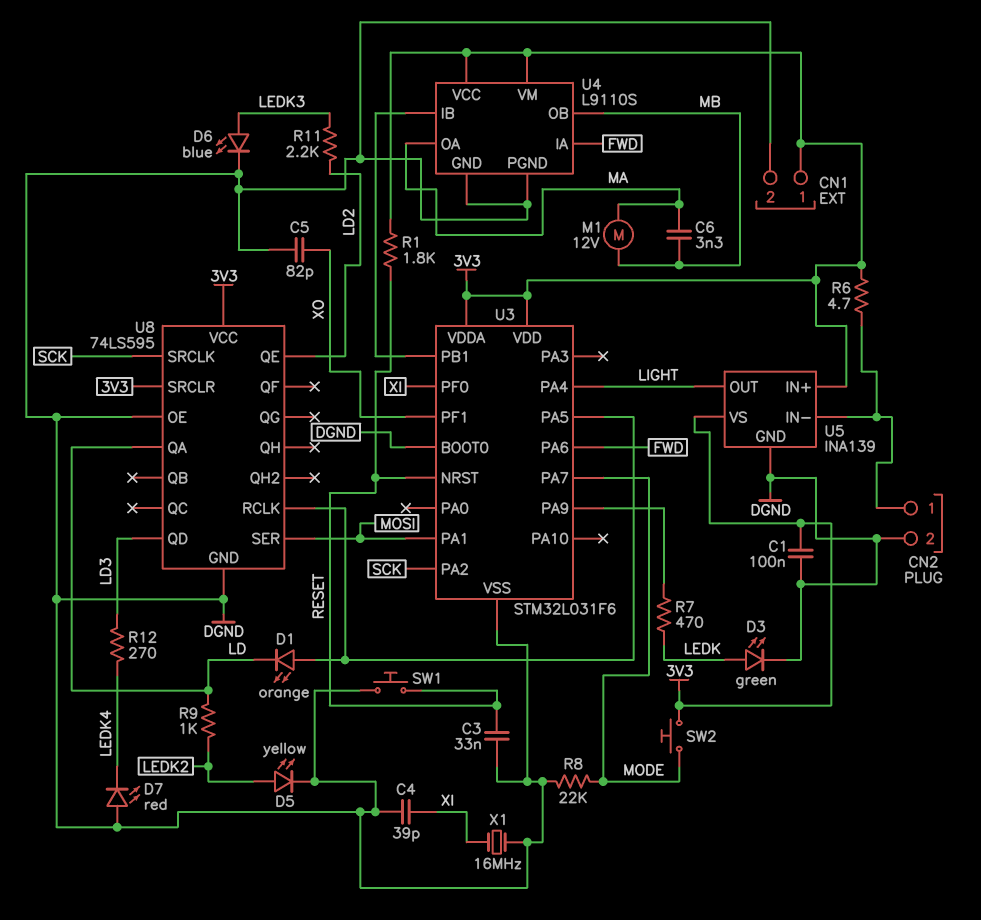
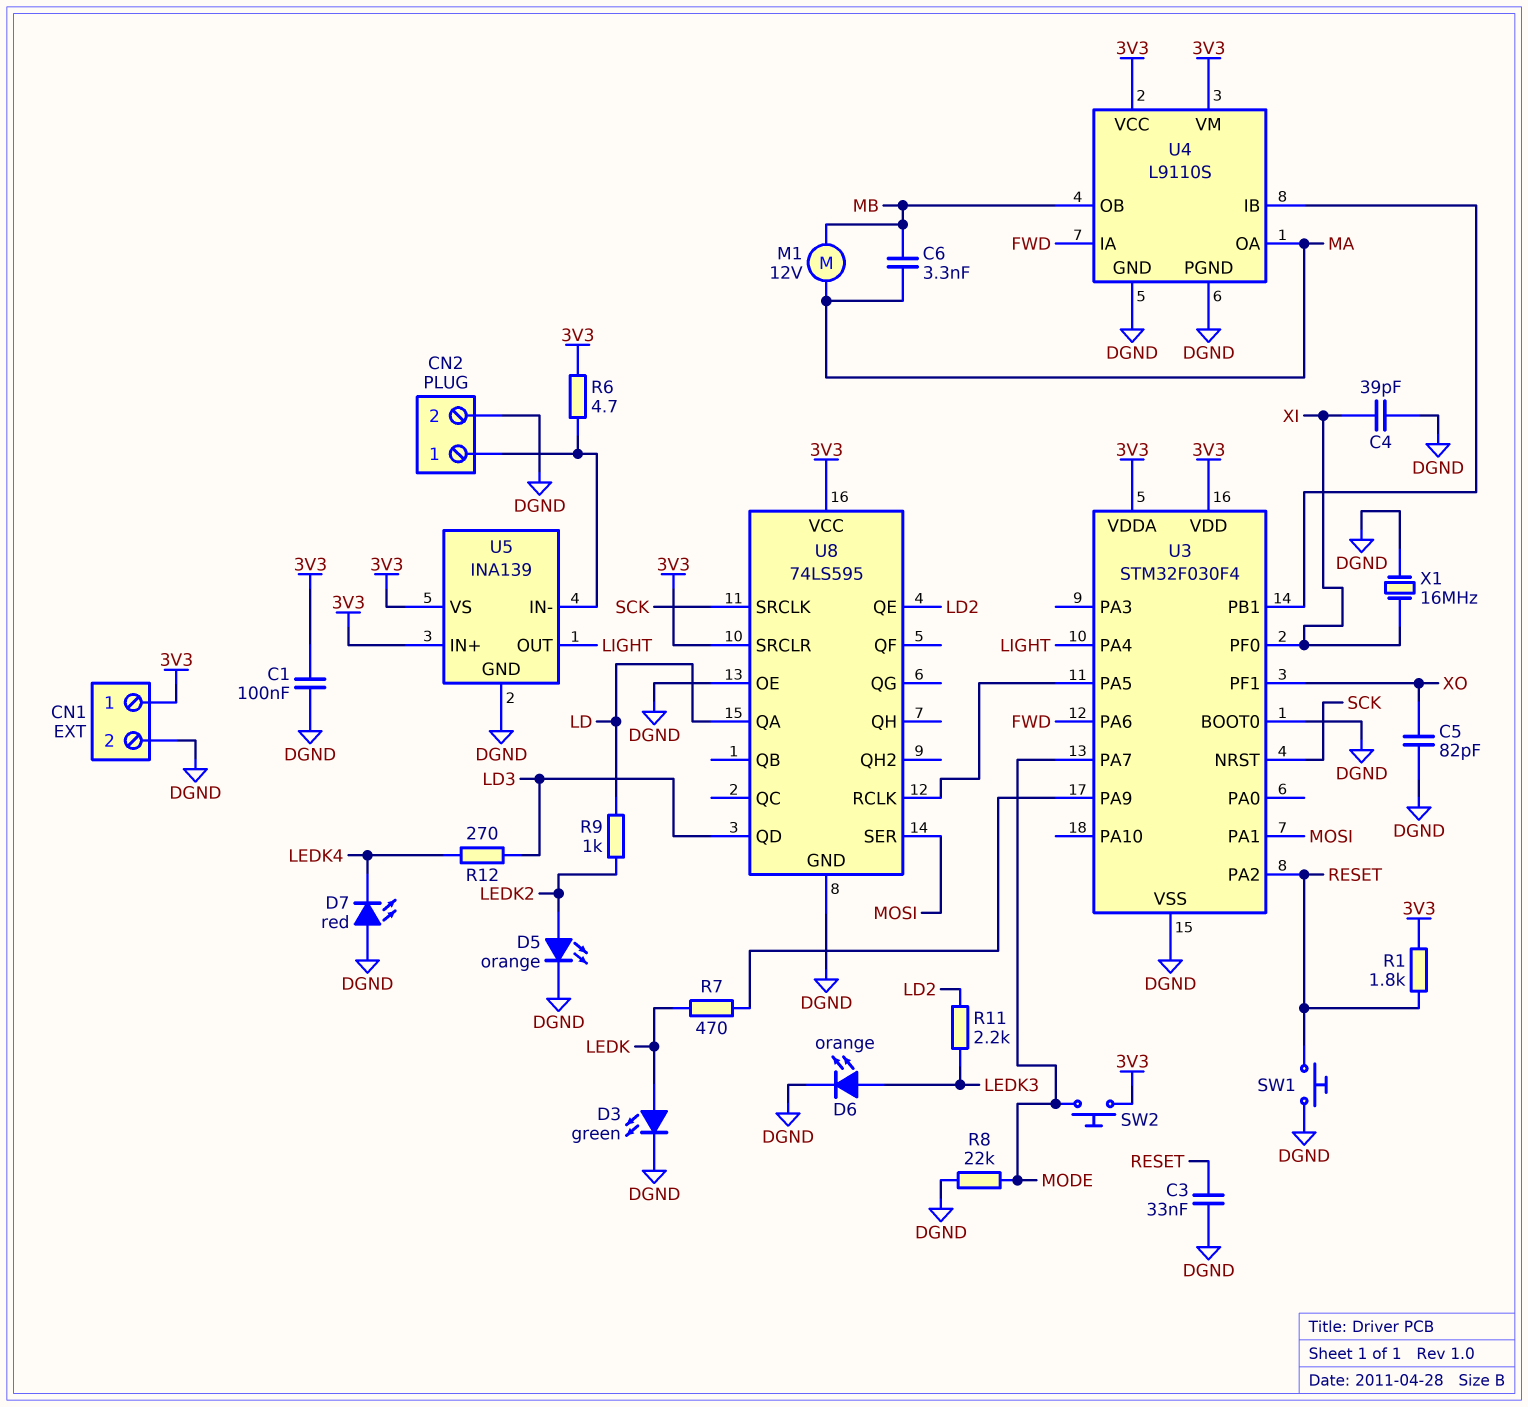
D1: LED orange (A U3/PA5, K LD) -> none
D5: LED yellow (A LEDK2, K DGND) -> LED orange (A LEDK2, K DGND)
D6: LED blue (A LEDK3, K DGND) -> LED orange (A LEDK3, K DGND)
U3: STM32L031F6 -> STM32F030F4
U3 pin NRST: RESET -> SCK
U3 pin PA2: SCK -> RESET

